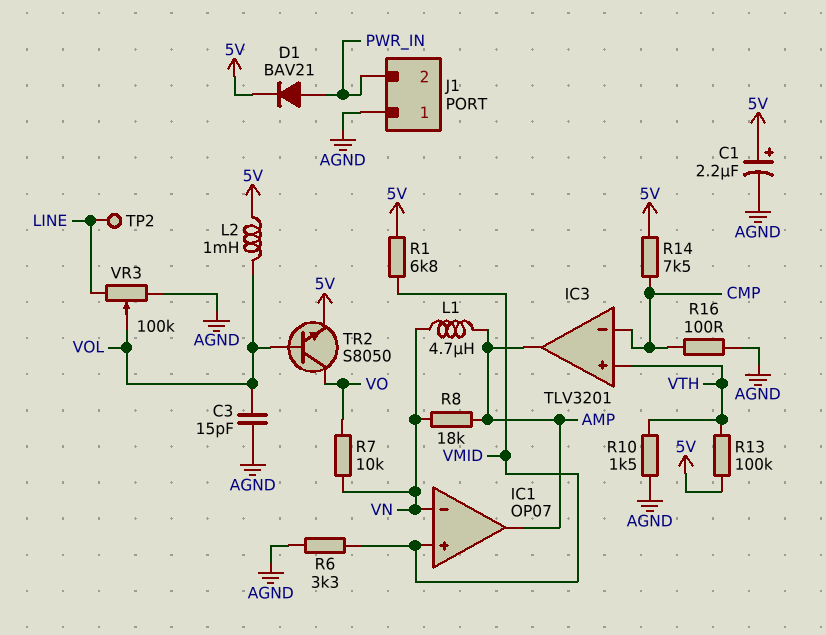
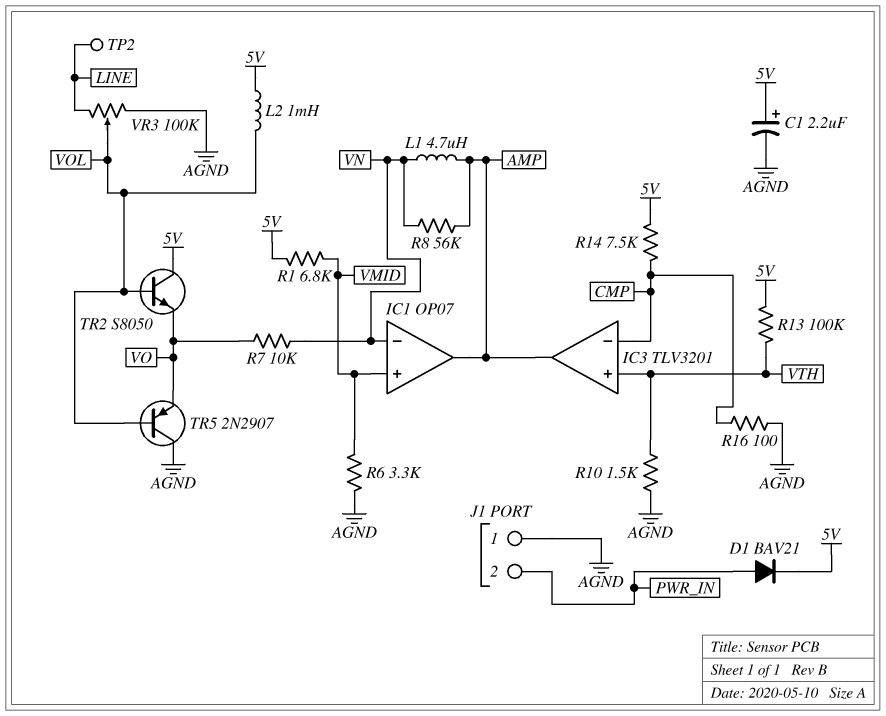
C3: 15pF (AGND, VOL) -> none
R8: 18k (AMP, VN) -> 56k (AMP, VN)
TR2: NPN S8050 (B VOL, C VO, E 5V) -> NPN S8050 (B VOL, C 5V, E VO)
TR5: none -> PNP 2N2907 (B VOL, C AGND, E VO)

